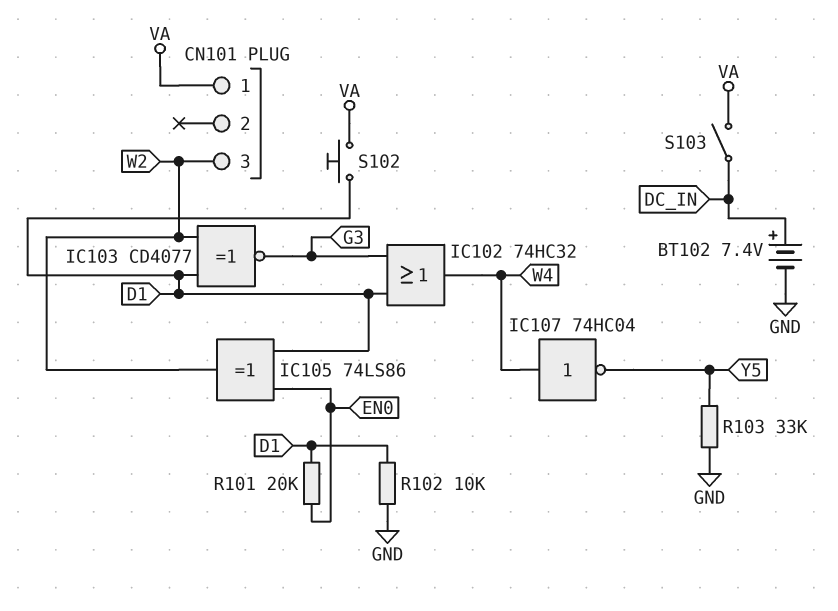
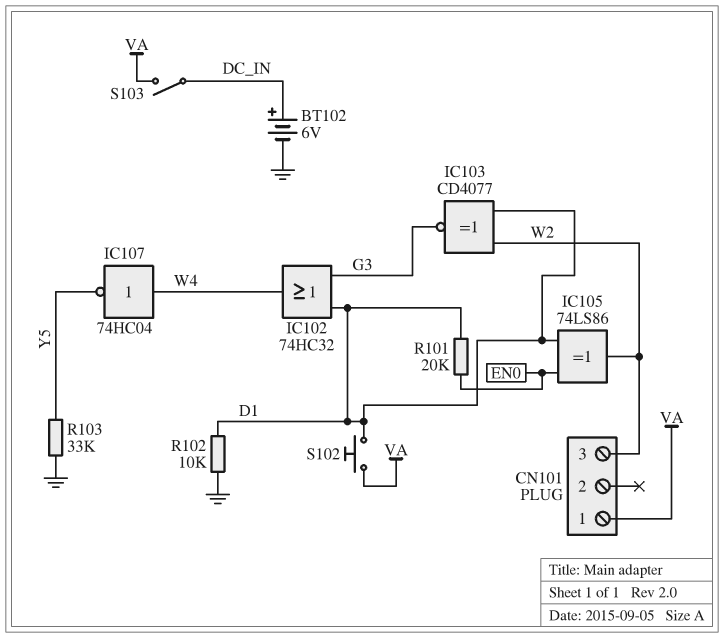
BT102: 7.4V (plus DC_IN, minus GND) -> 6V (plus DC_IN, minus GND)

